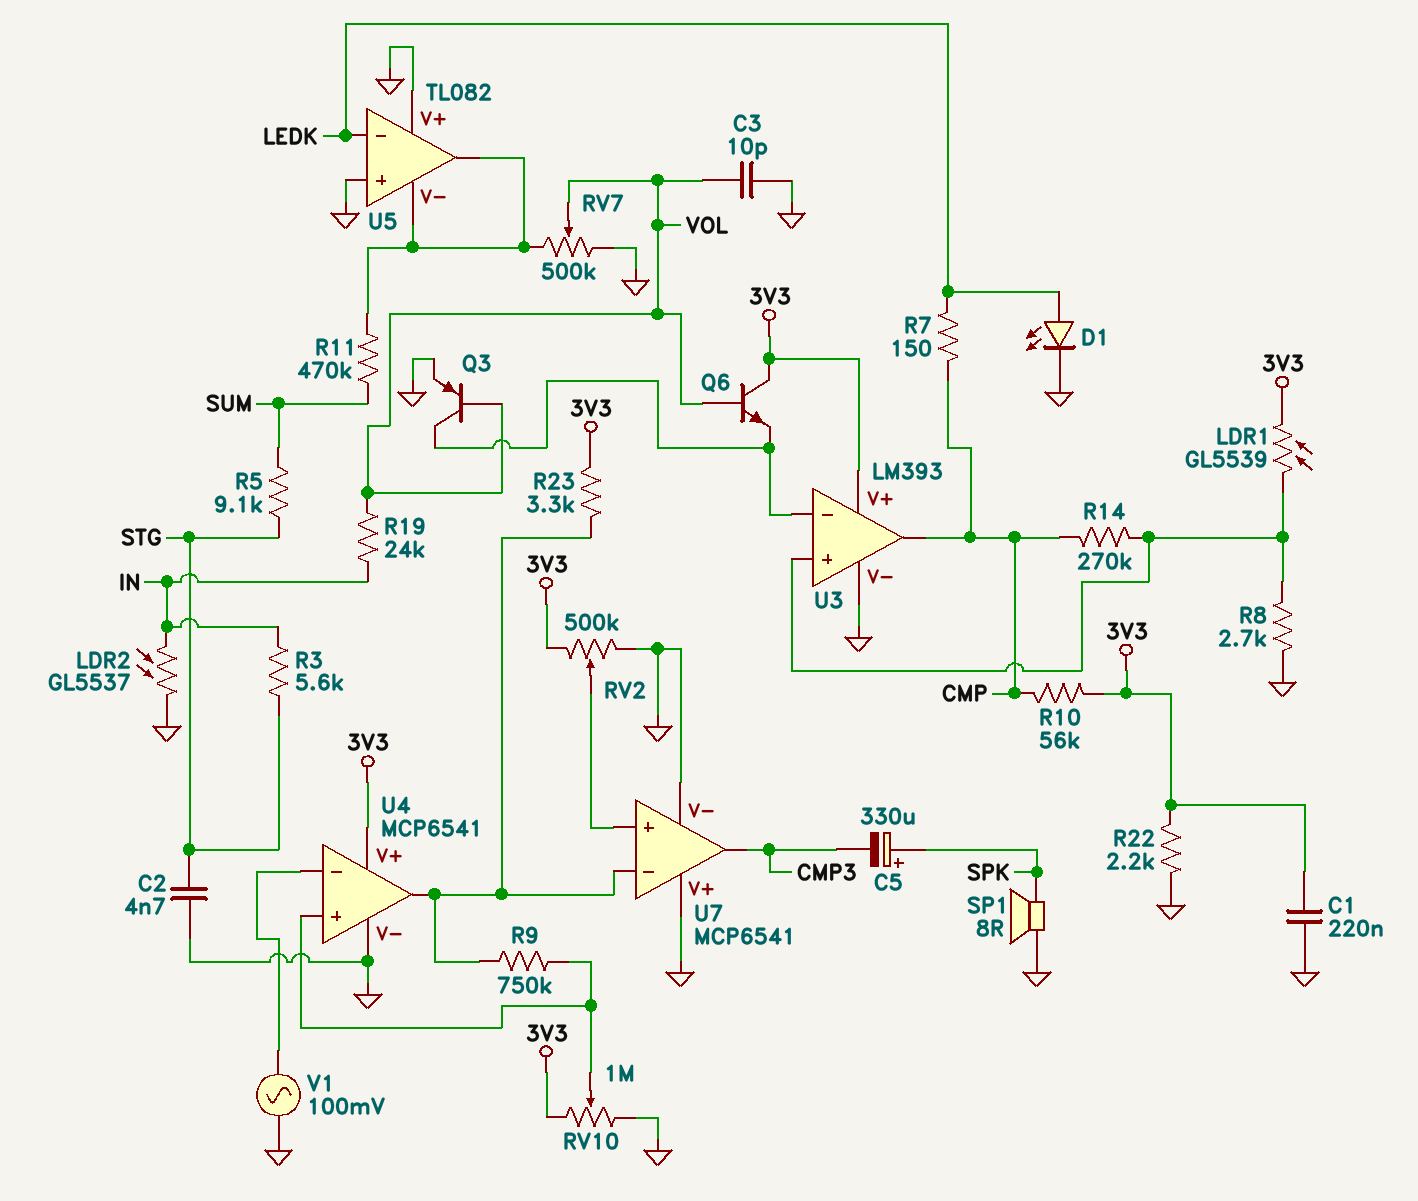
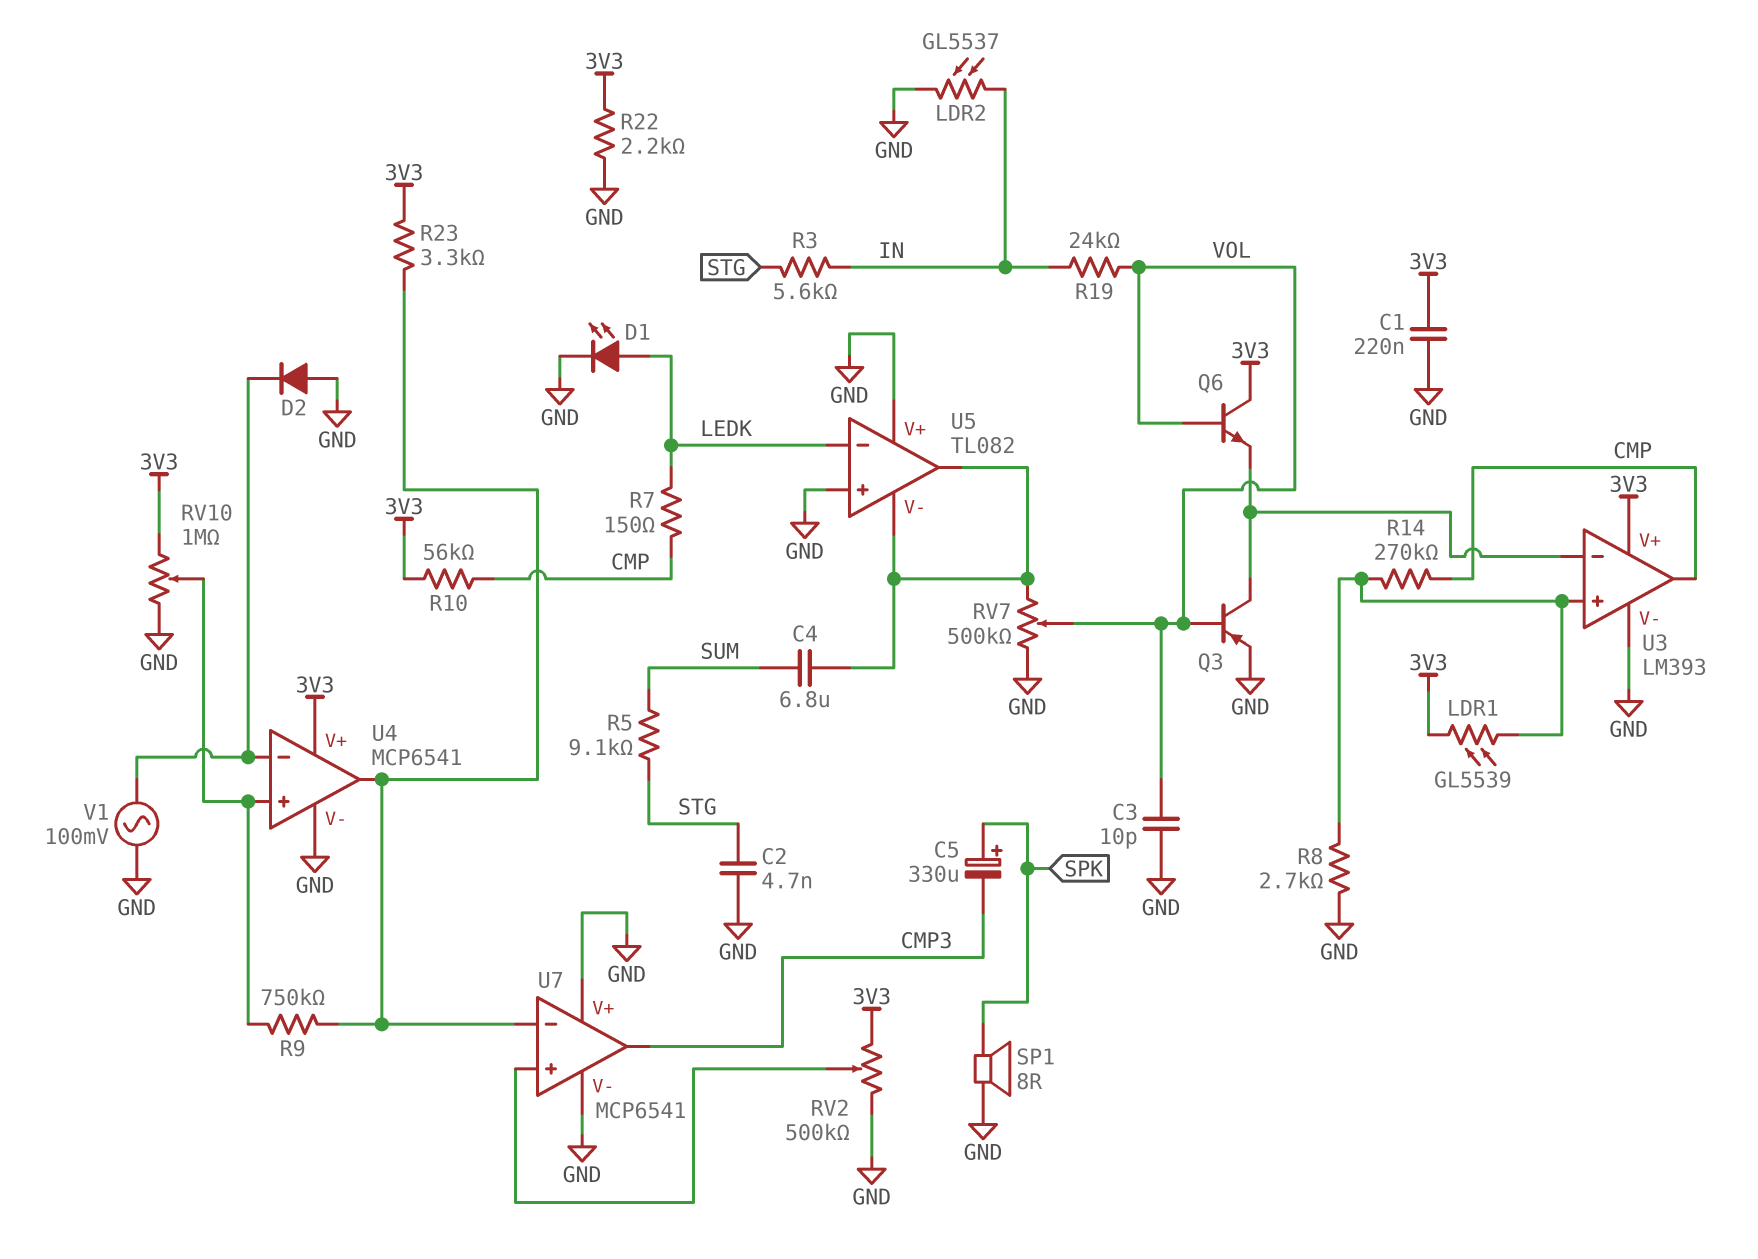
C4: none -> 6.8uF (SUM, U5/V-)
D2: none -> diode (A GND, K U4/in-)
R11: 470k (SUM, U5/V-) -> none

